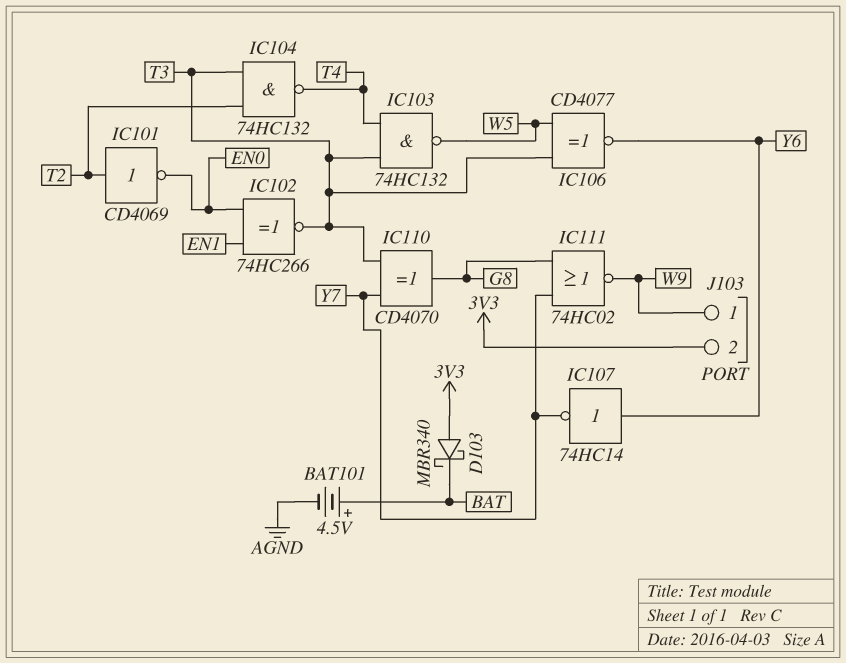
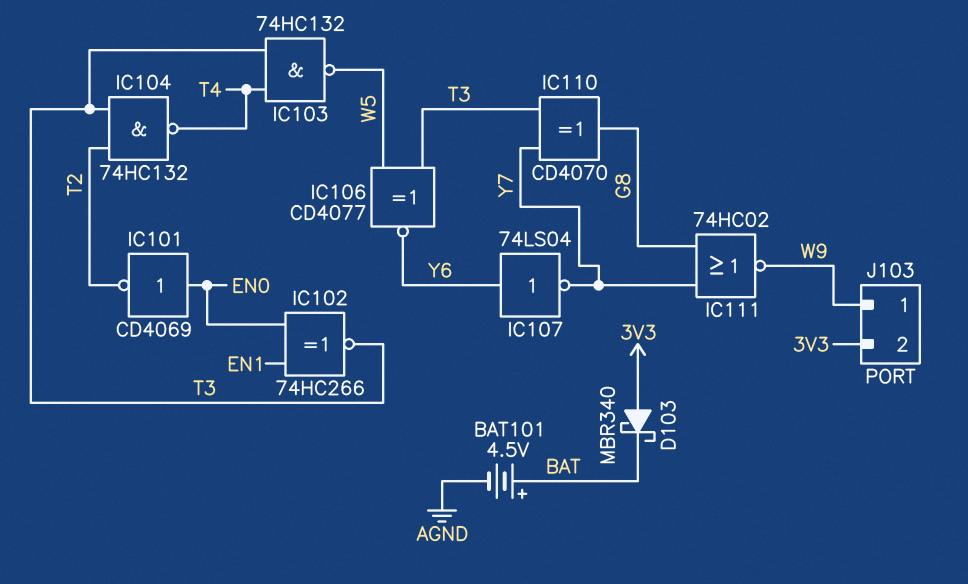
IC101: NOT CD4069 (in T2, out EN0) -> NOT CD4069 (in EN0, out T2)
IC107: NOT 74HC14 (in Y6, out Y7) -> NOT 74LS04 (in Y6, out Y7)

